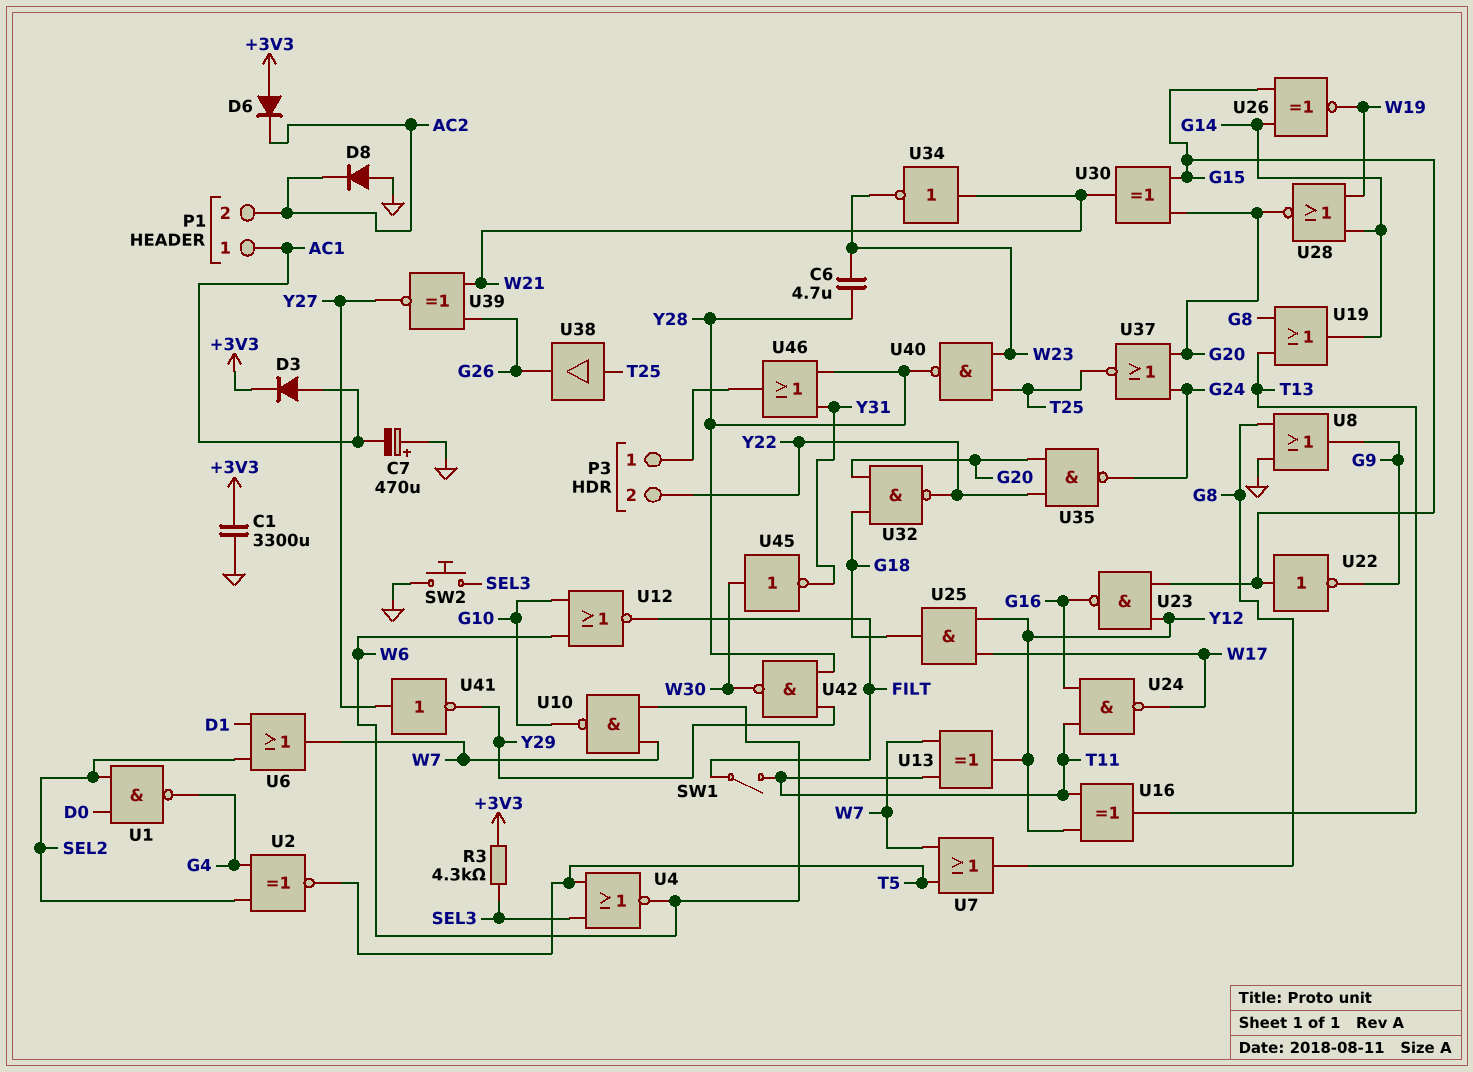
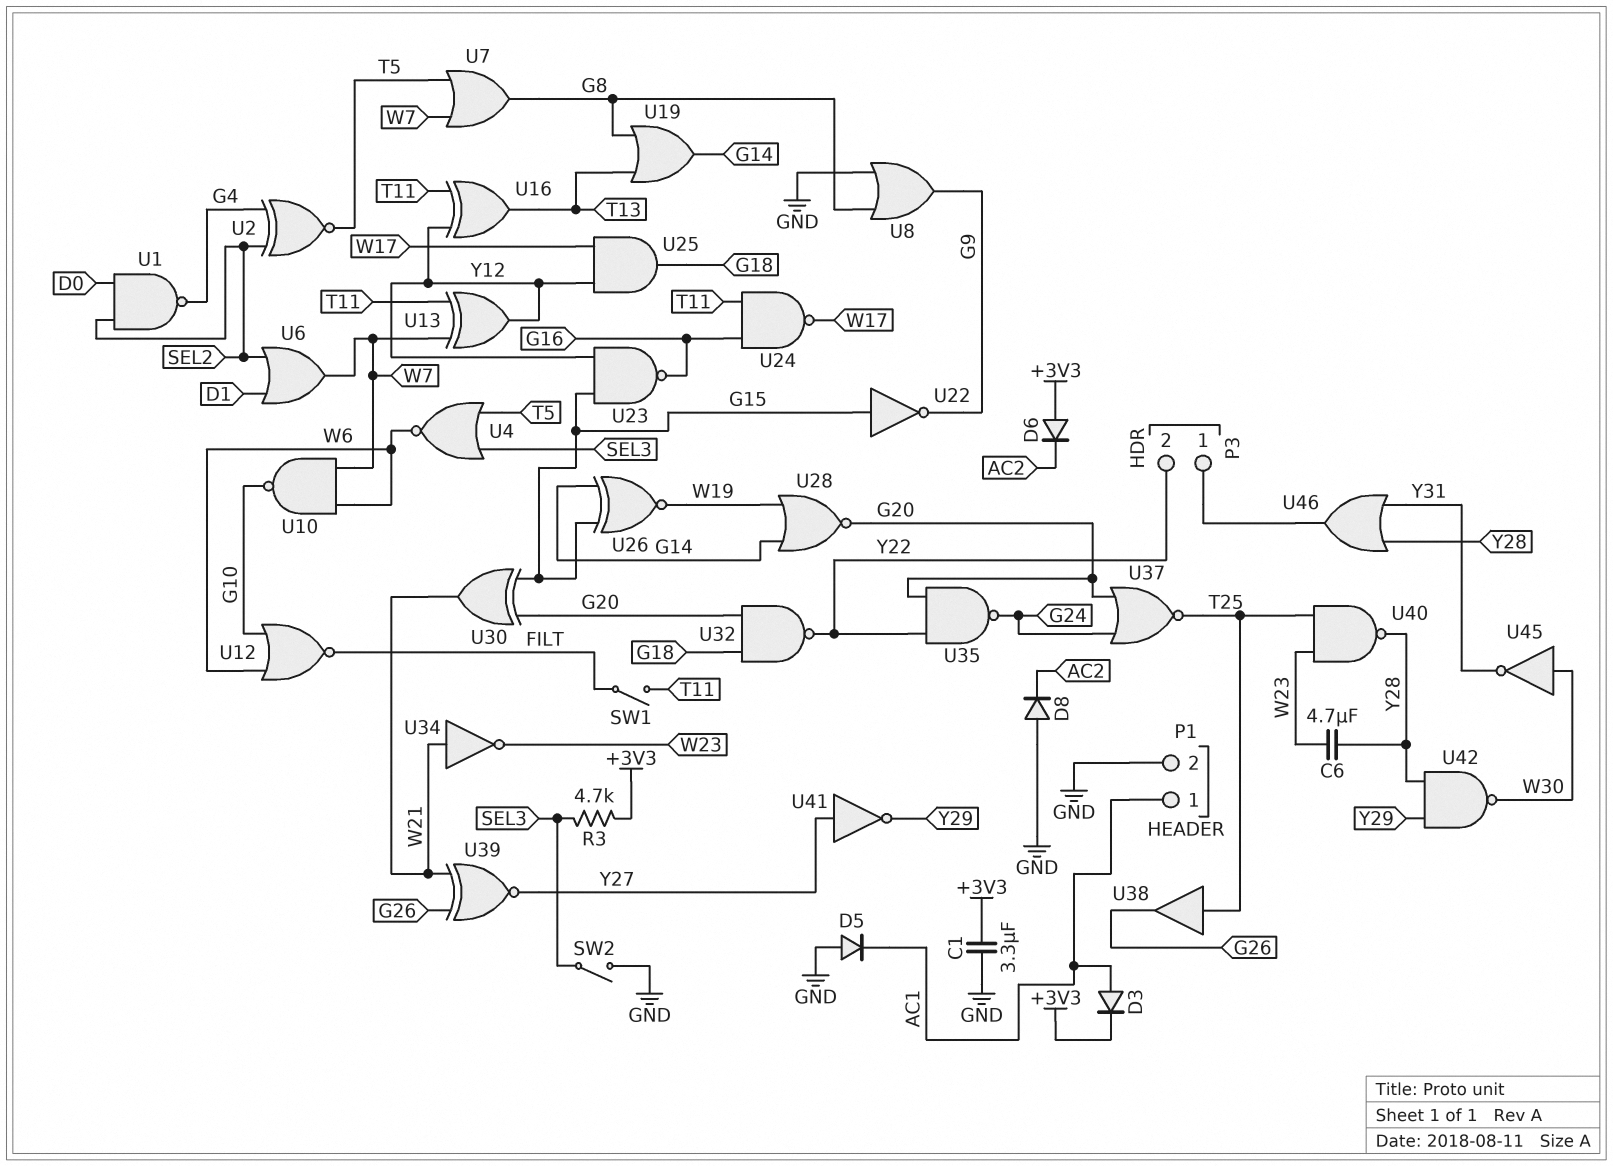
C1: 3300uF (+3V3, GND) -> 3.3uF (+3V3, GND)
C7: 470uF (plus GND, minus AC1) -> none
D5: none -> diode (A GND, K AC1)
P1 pin 2: AC2 -> GND
R3: 4.3k (+3V3, SEL3) -> 4.7k (+3V3, SEL3)
SW2: button (GND, SEL3) -> switch (GND, SEL3)

